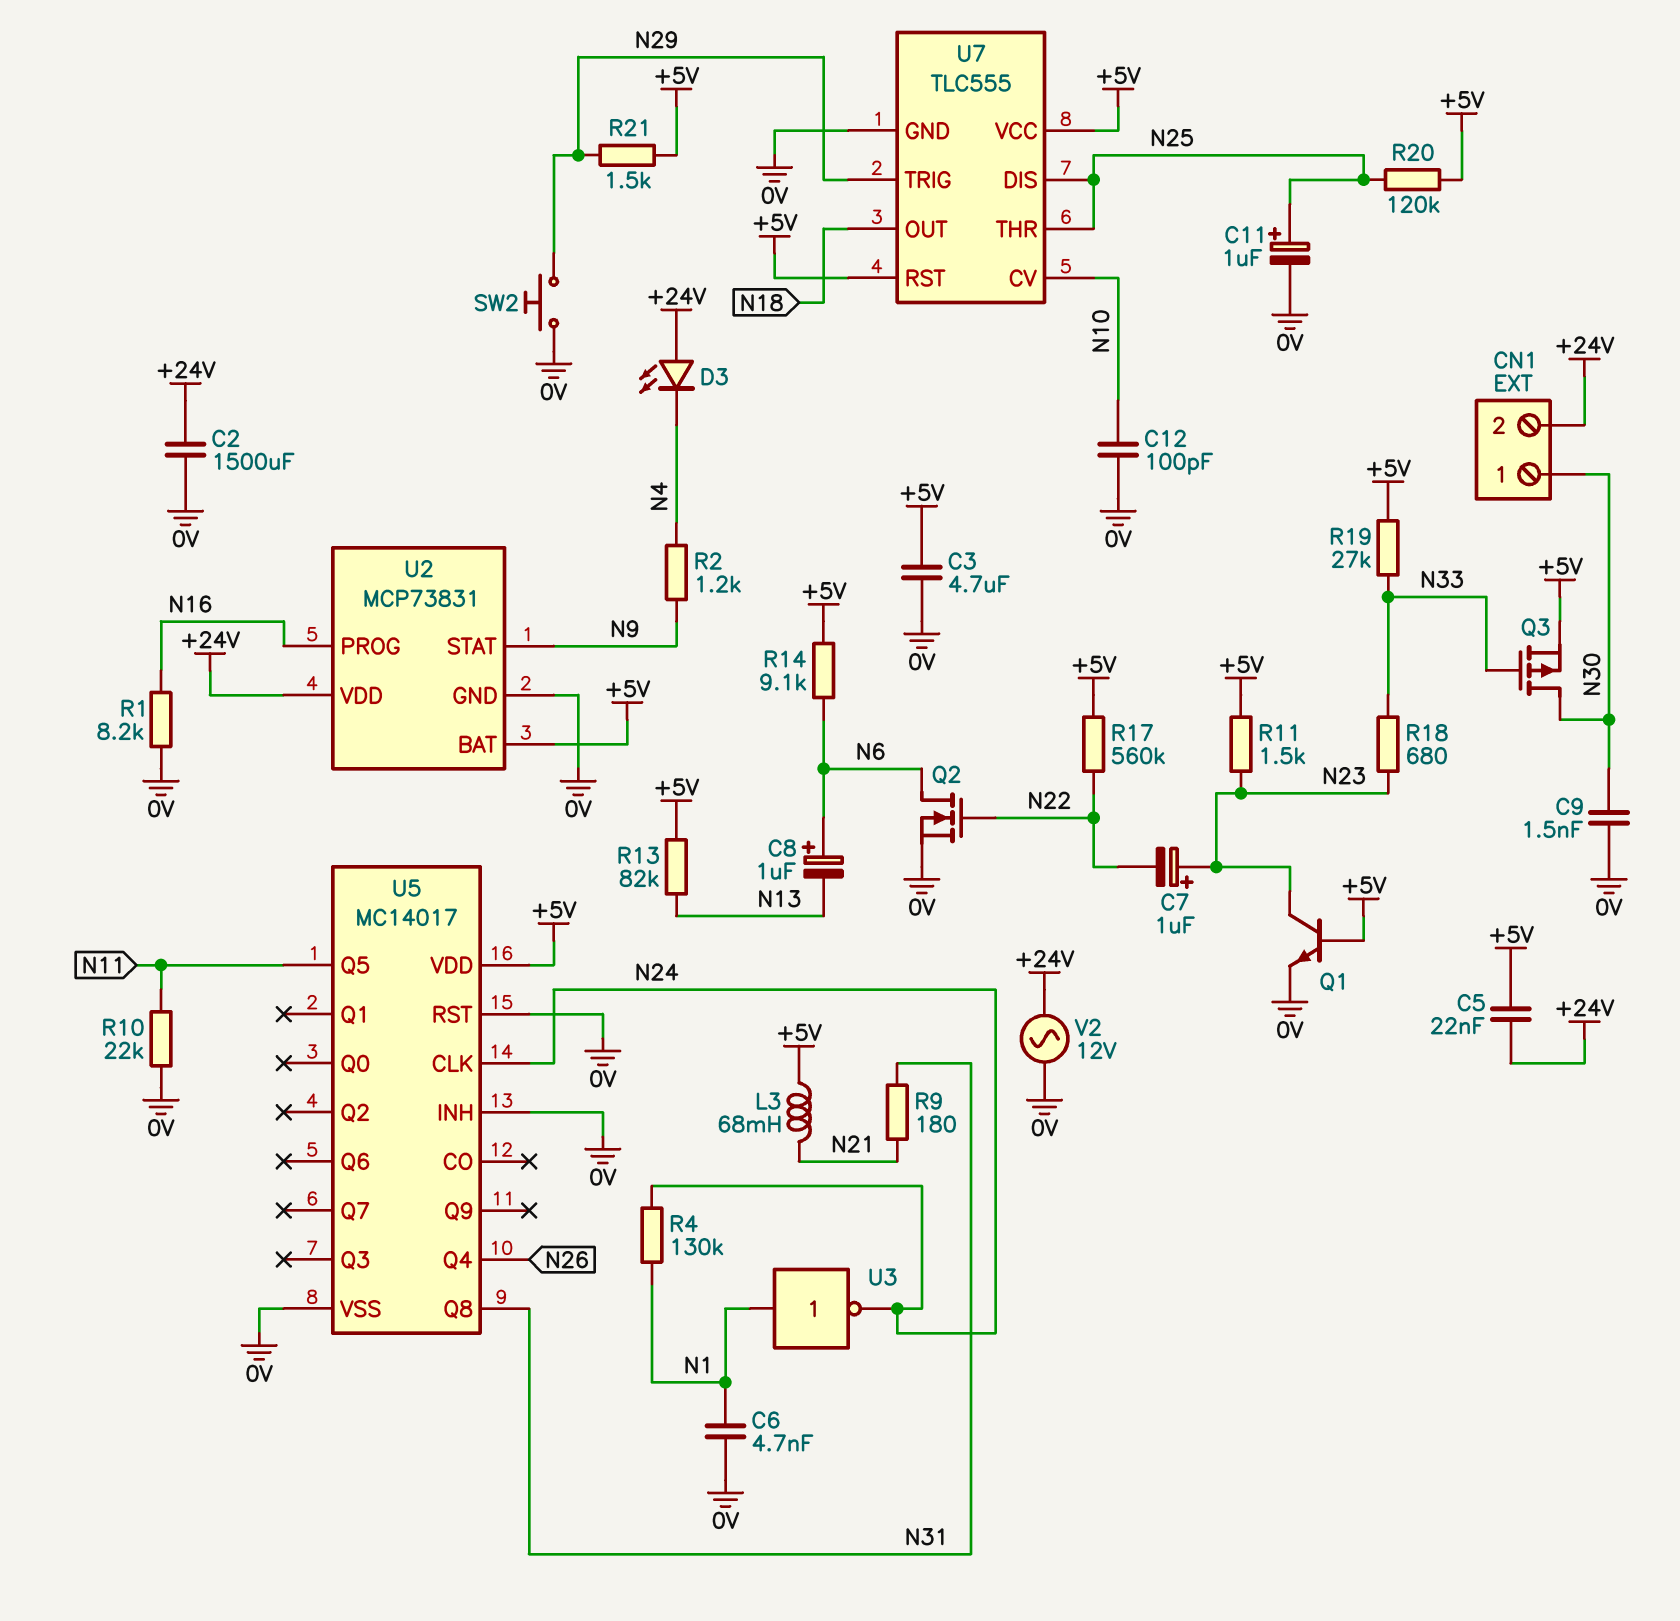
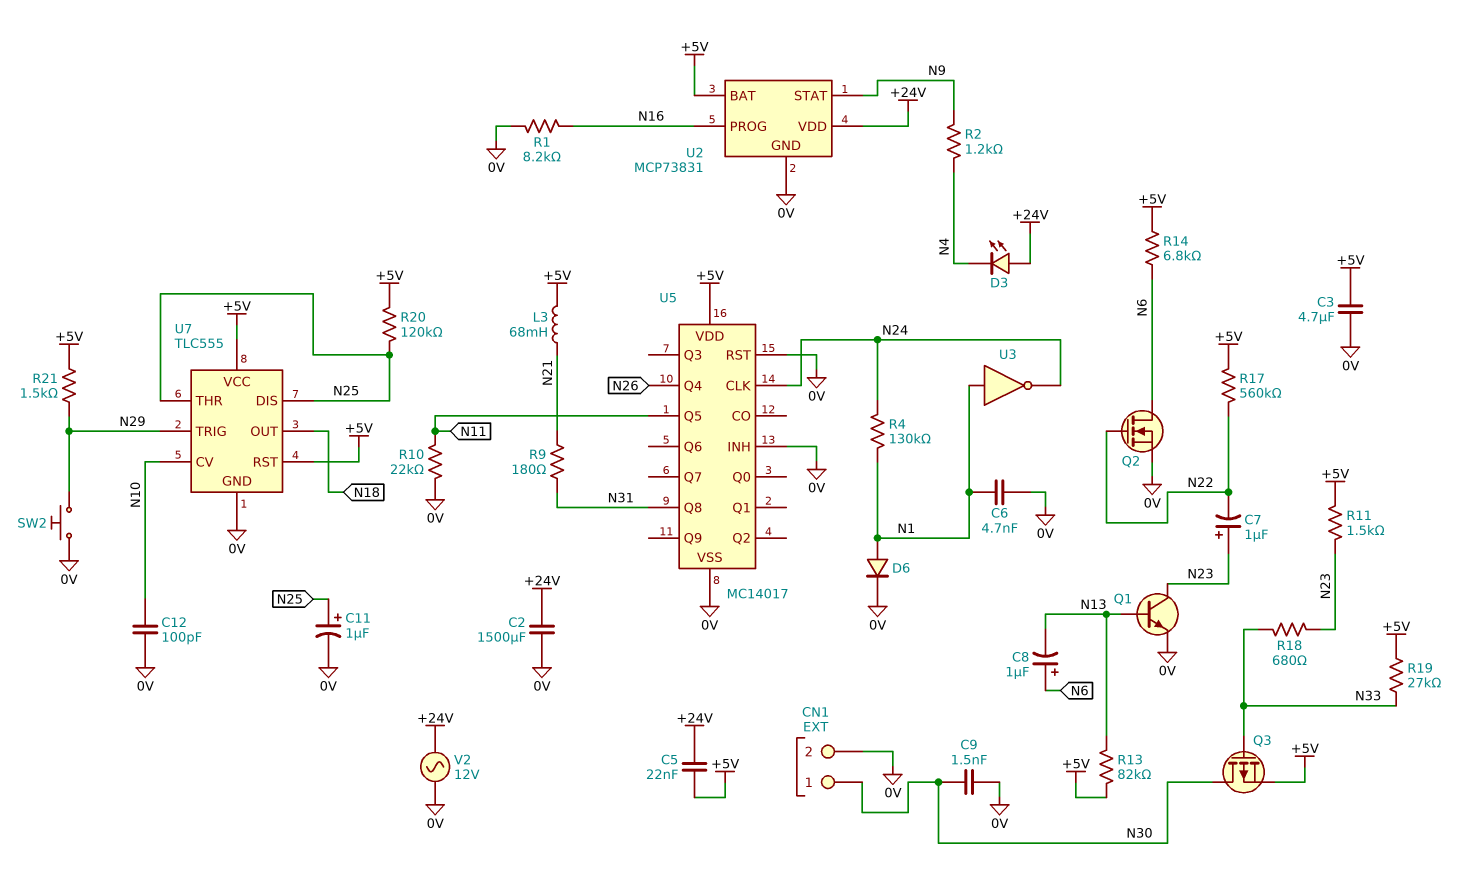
CN1 pin 2: +24V -> 0V
D6: none -> diode (A N1, K 0V)
Q1: NPN (B +5V, C N23, E 0V) -> NPN (B N13, C N23, E 0V)
R14: 9.1k (+5V, N6) -> 6.8k (+5V, N6)

